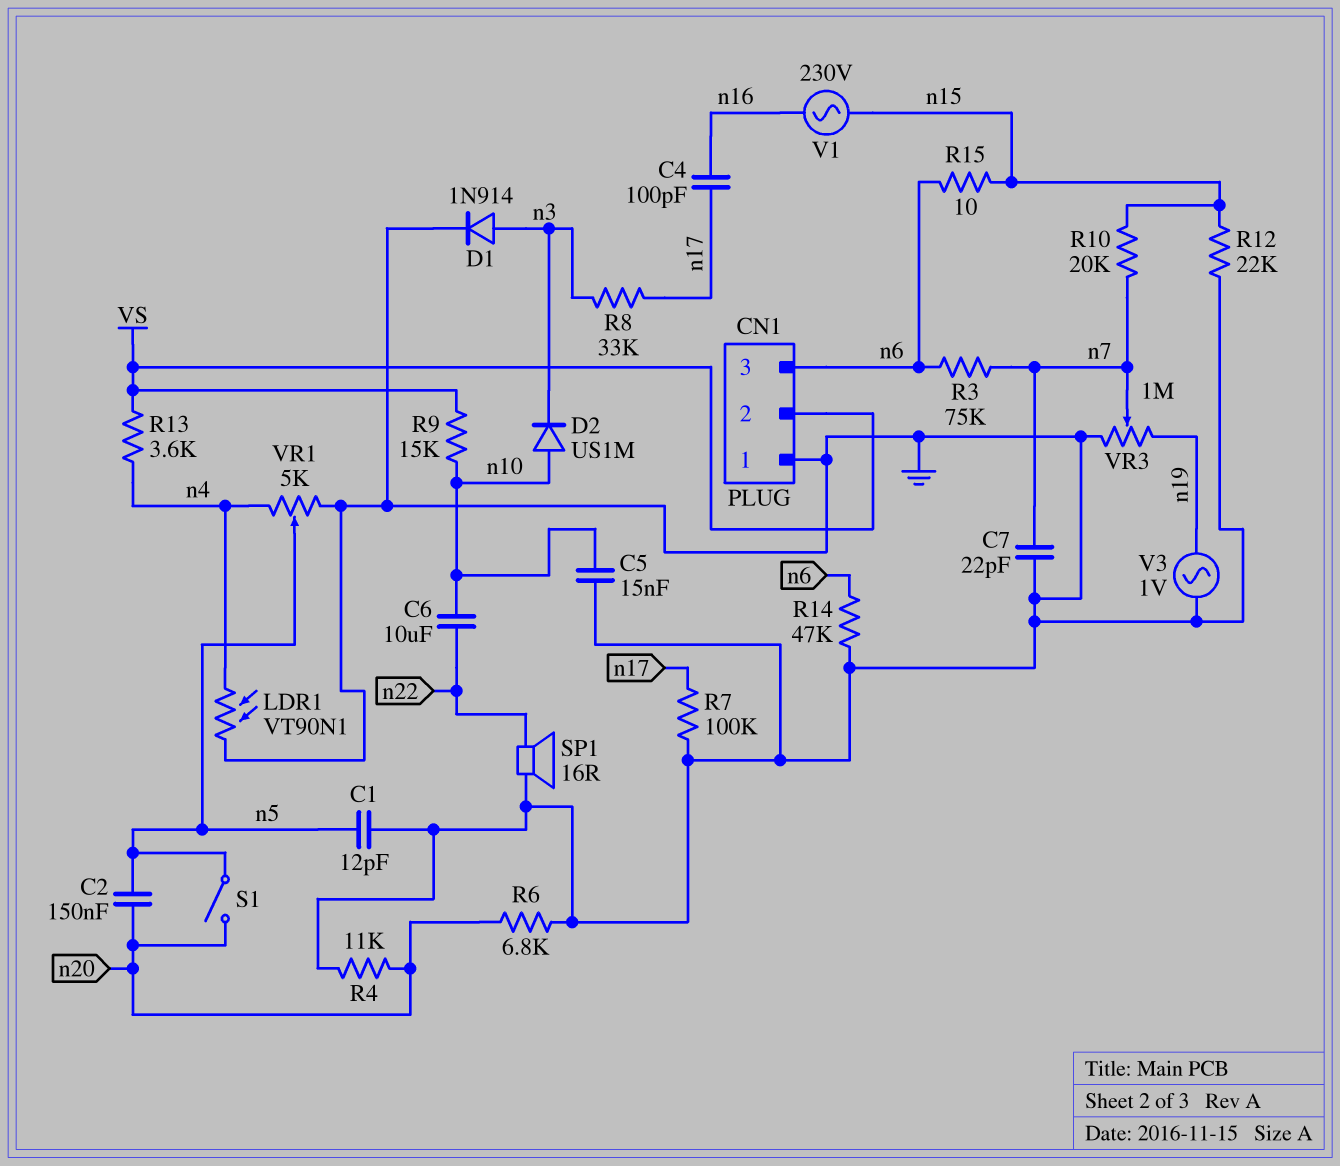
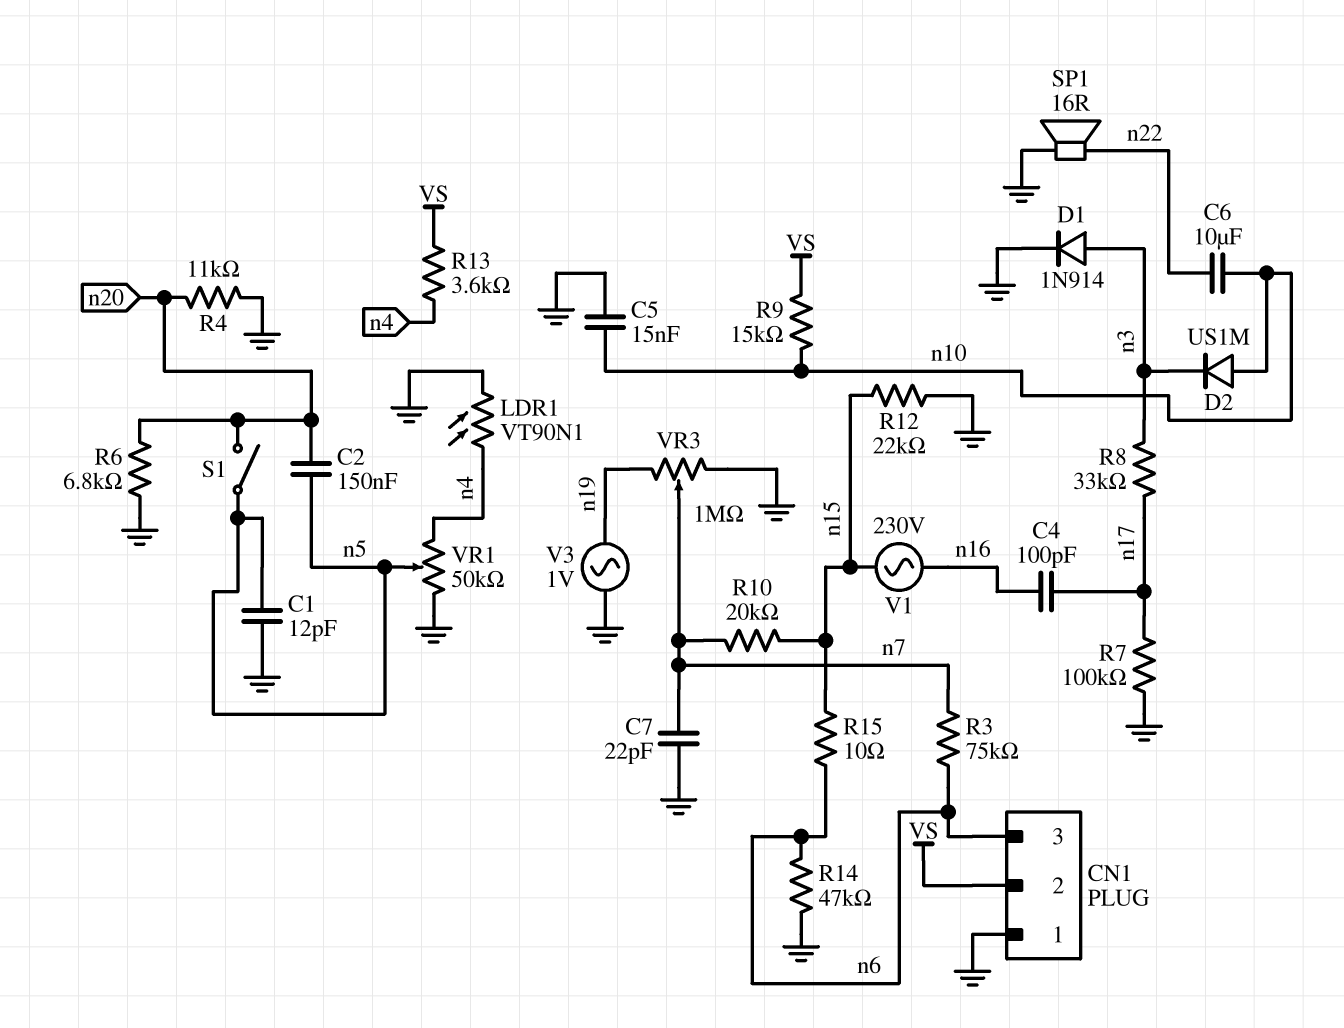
VR1: 5k (GND, n4, wiper n5) -> 50k (GND, n4, wiper n5)

